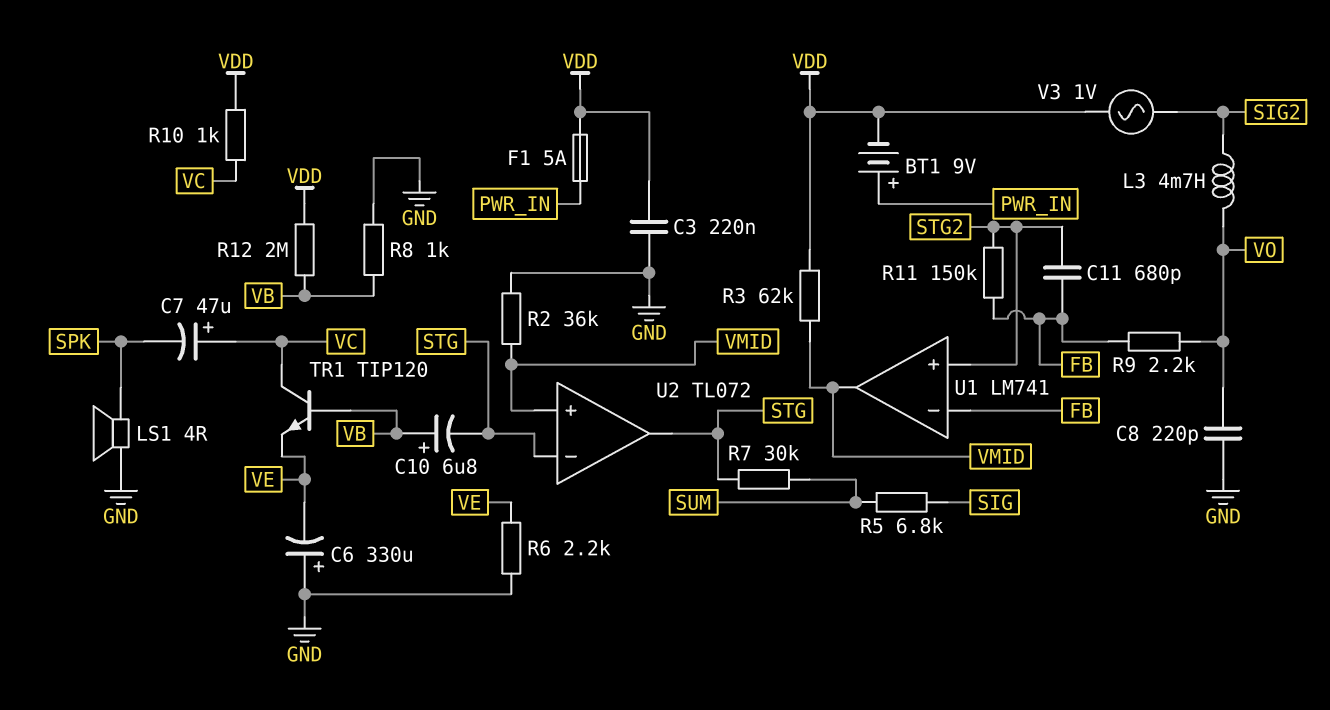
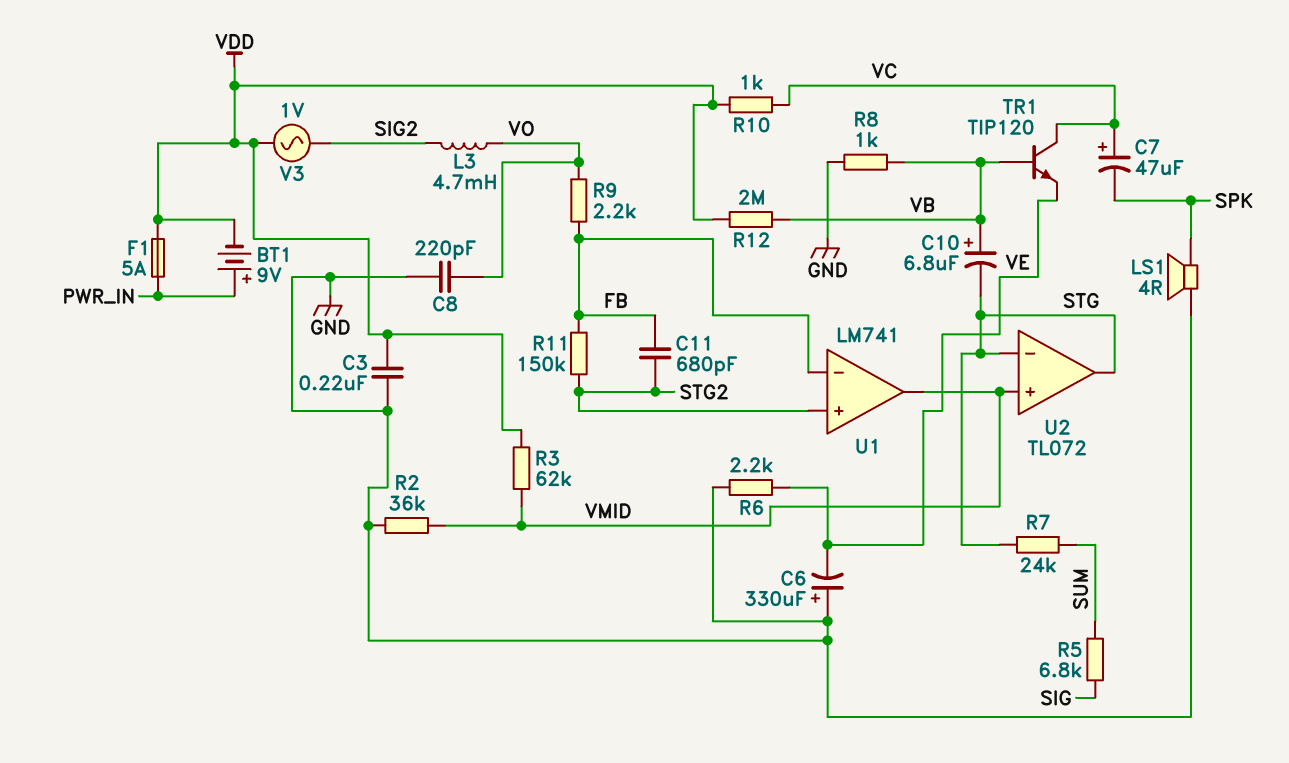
R7: 30k (STG, SUM) -> 24k (STG, SUM)

